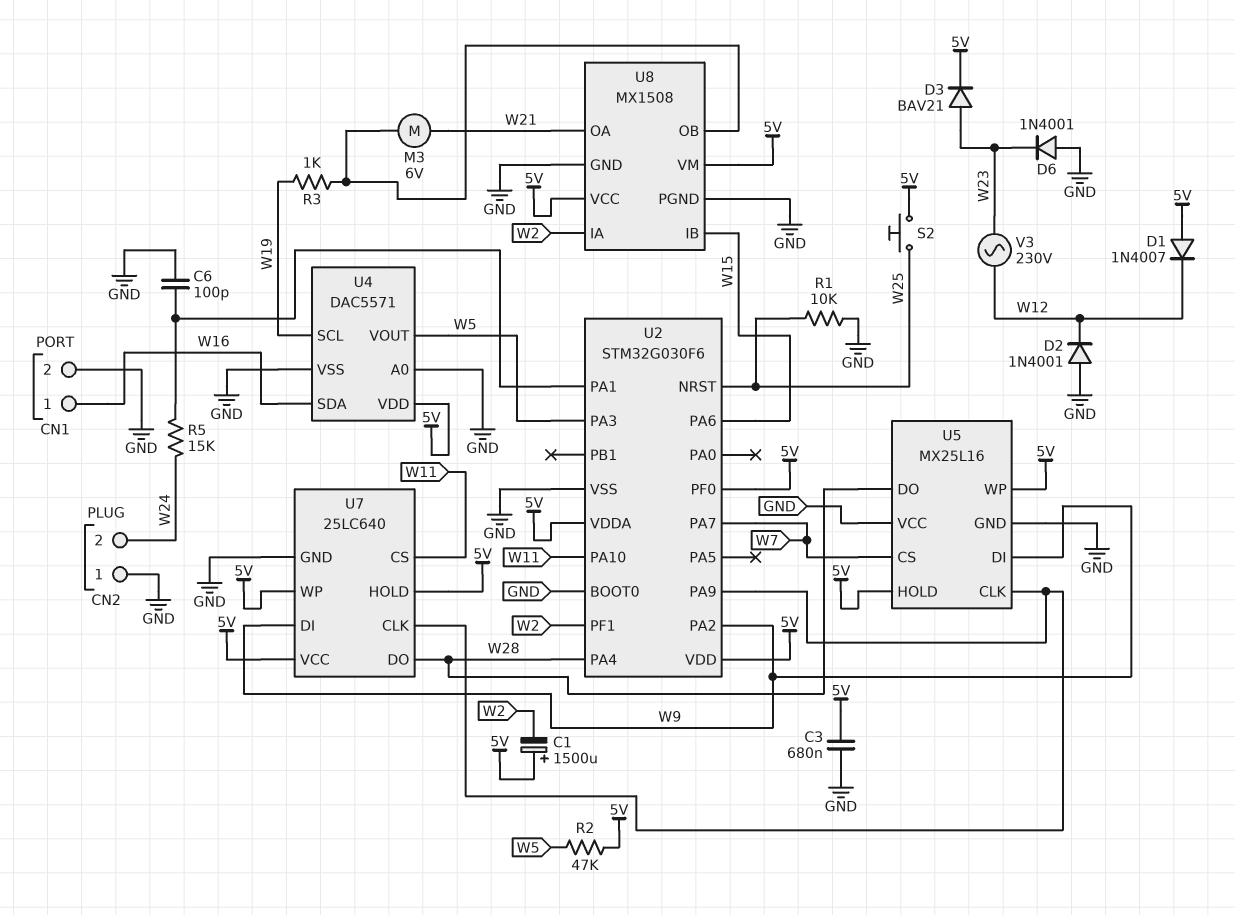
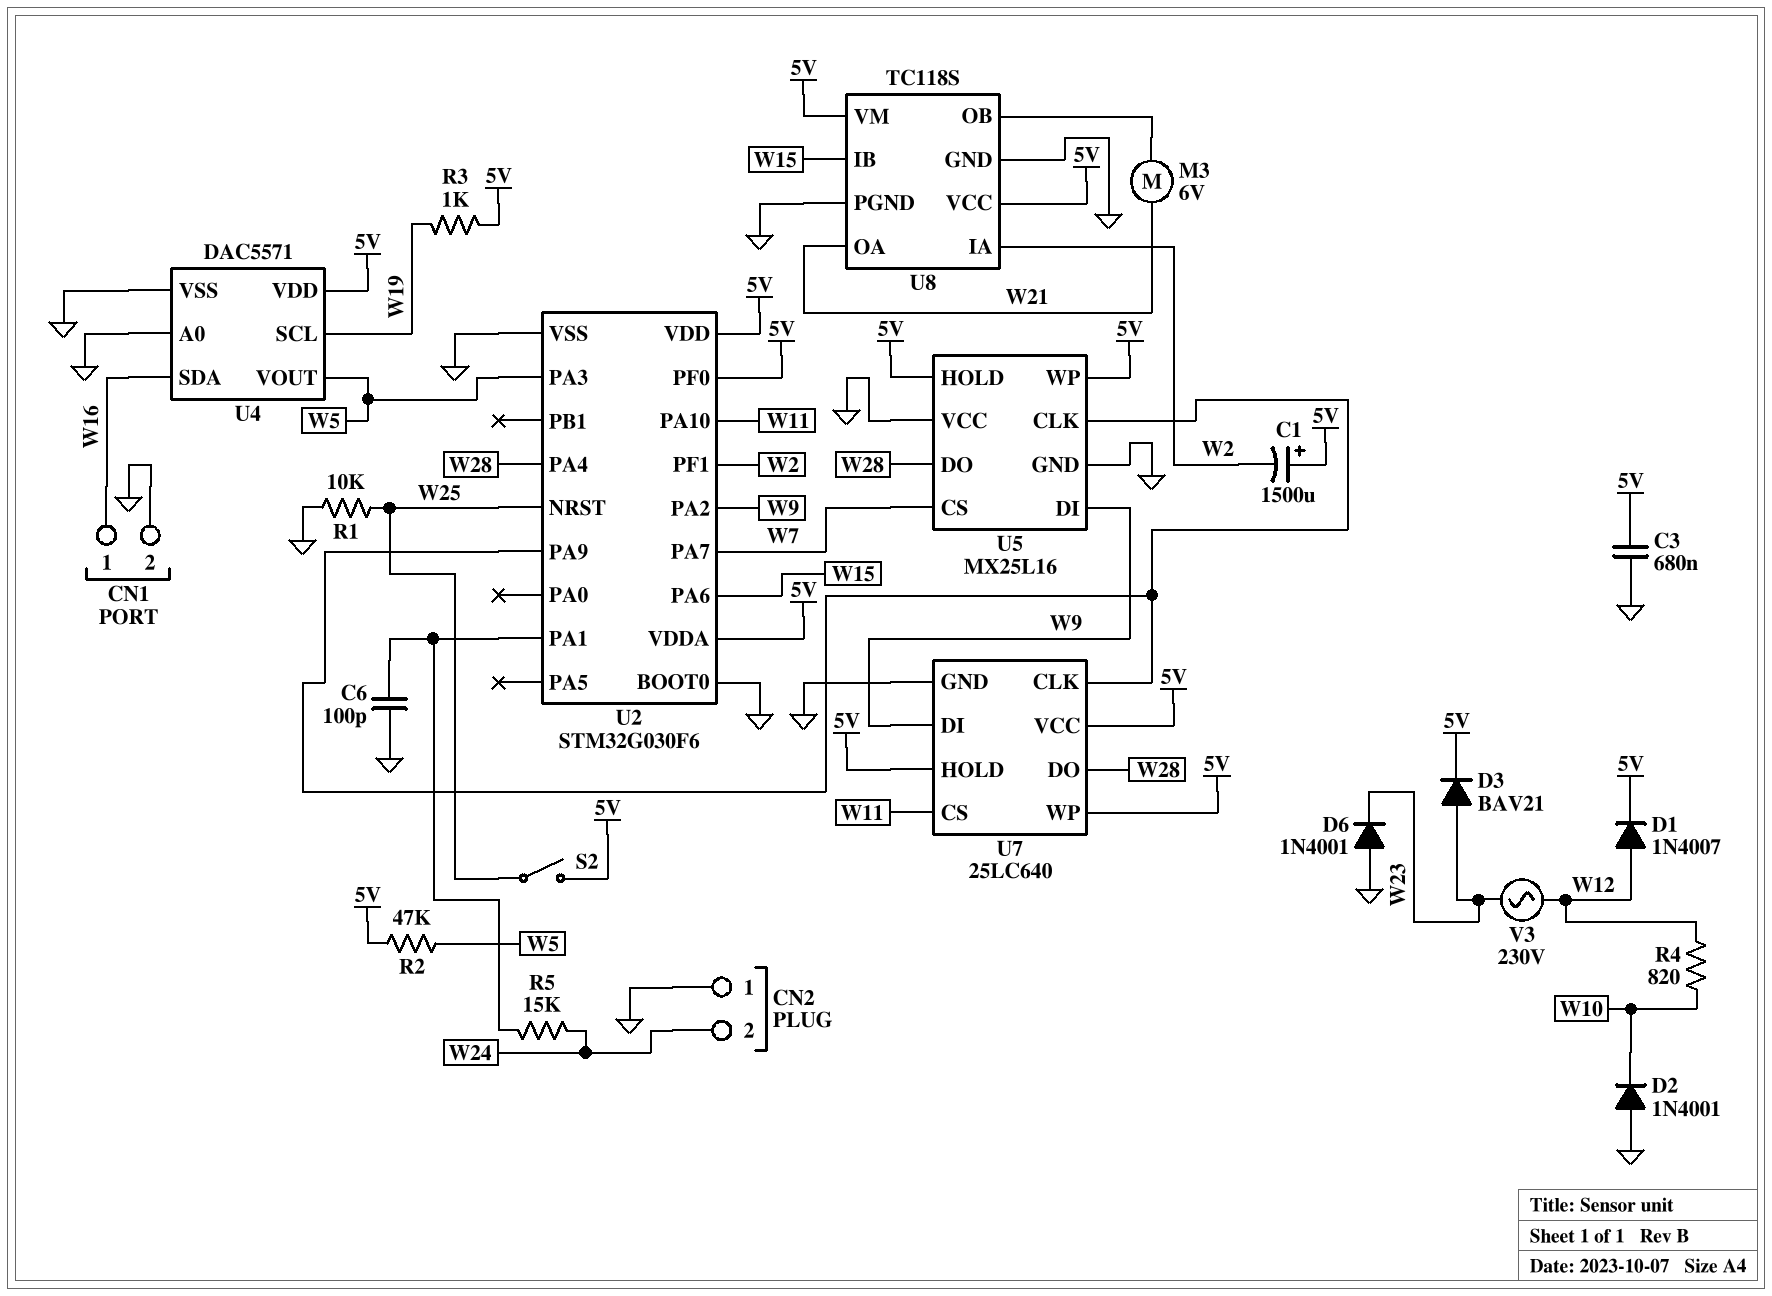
D1: diode 1N4007 (A 5V, K W12) -> diode 1N4007 (A W12, K 5V)
D2: diode 1N4001 (A GND, K W12) -> diode 1N4001 (A GND, K W10)
R3: 1k (U8/OB, W19) -> 1k (5V, W19)
R4: none -> 820 (W10, W12)
S2: button (5V, W25) -> switch (5V, W25)
U8: MX1508 -> TC118S

